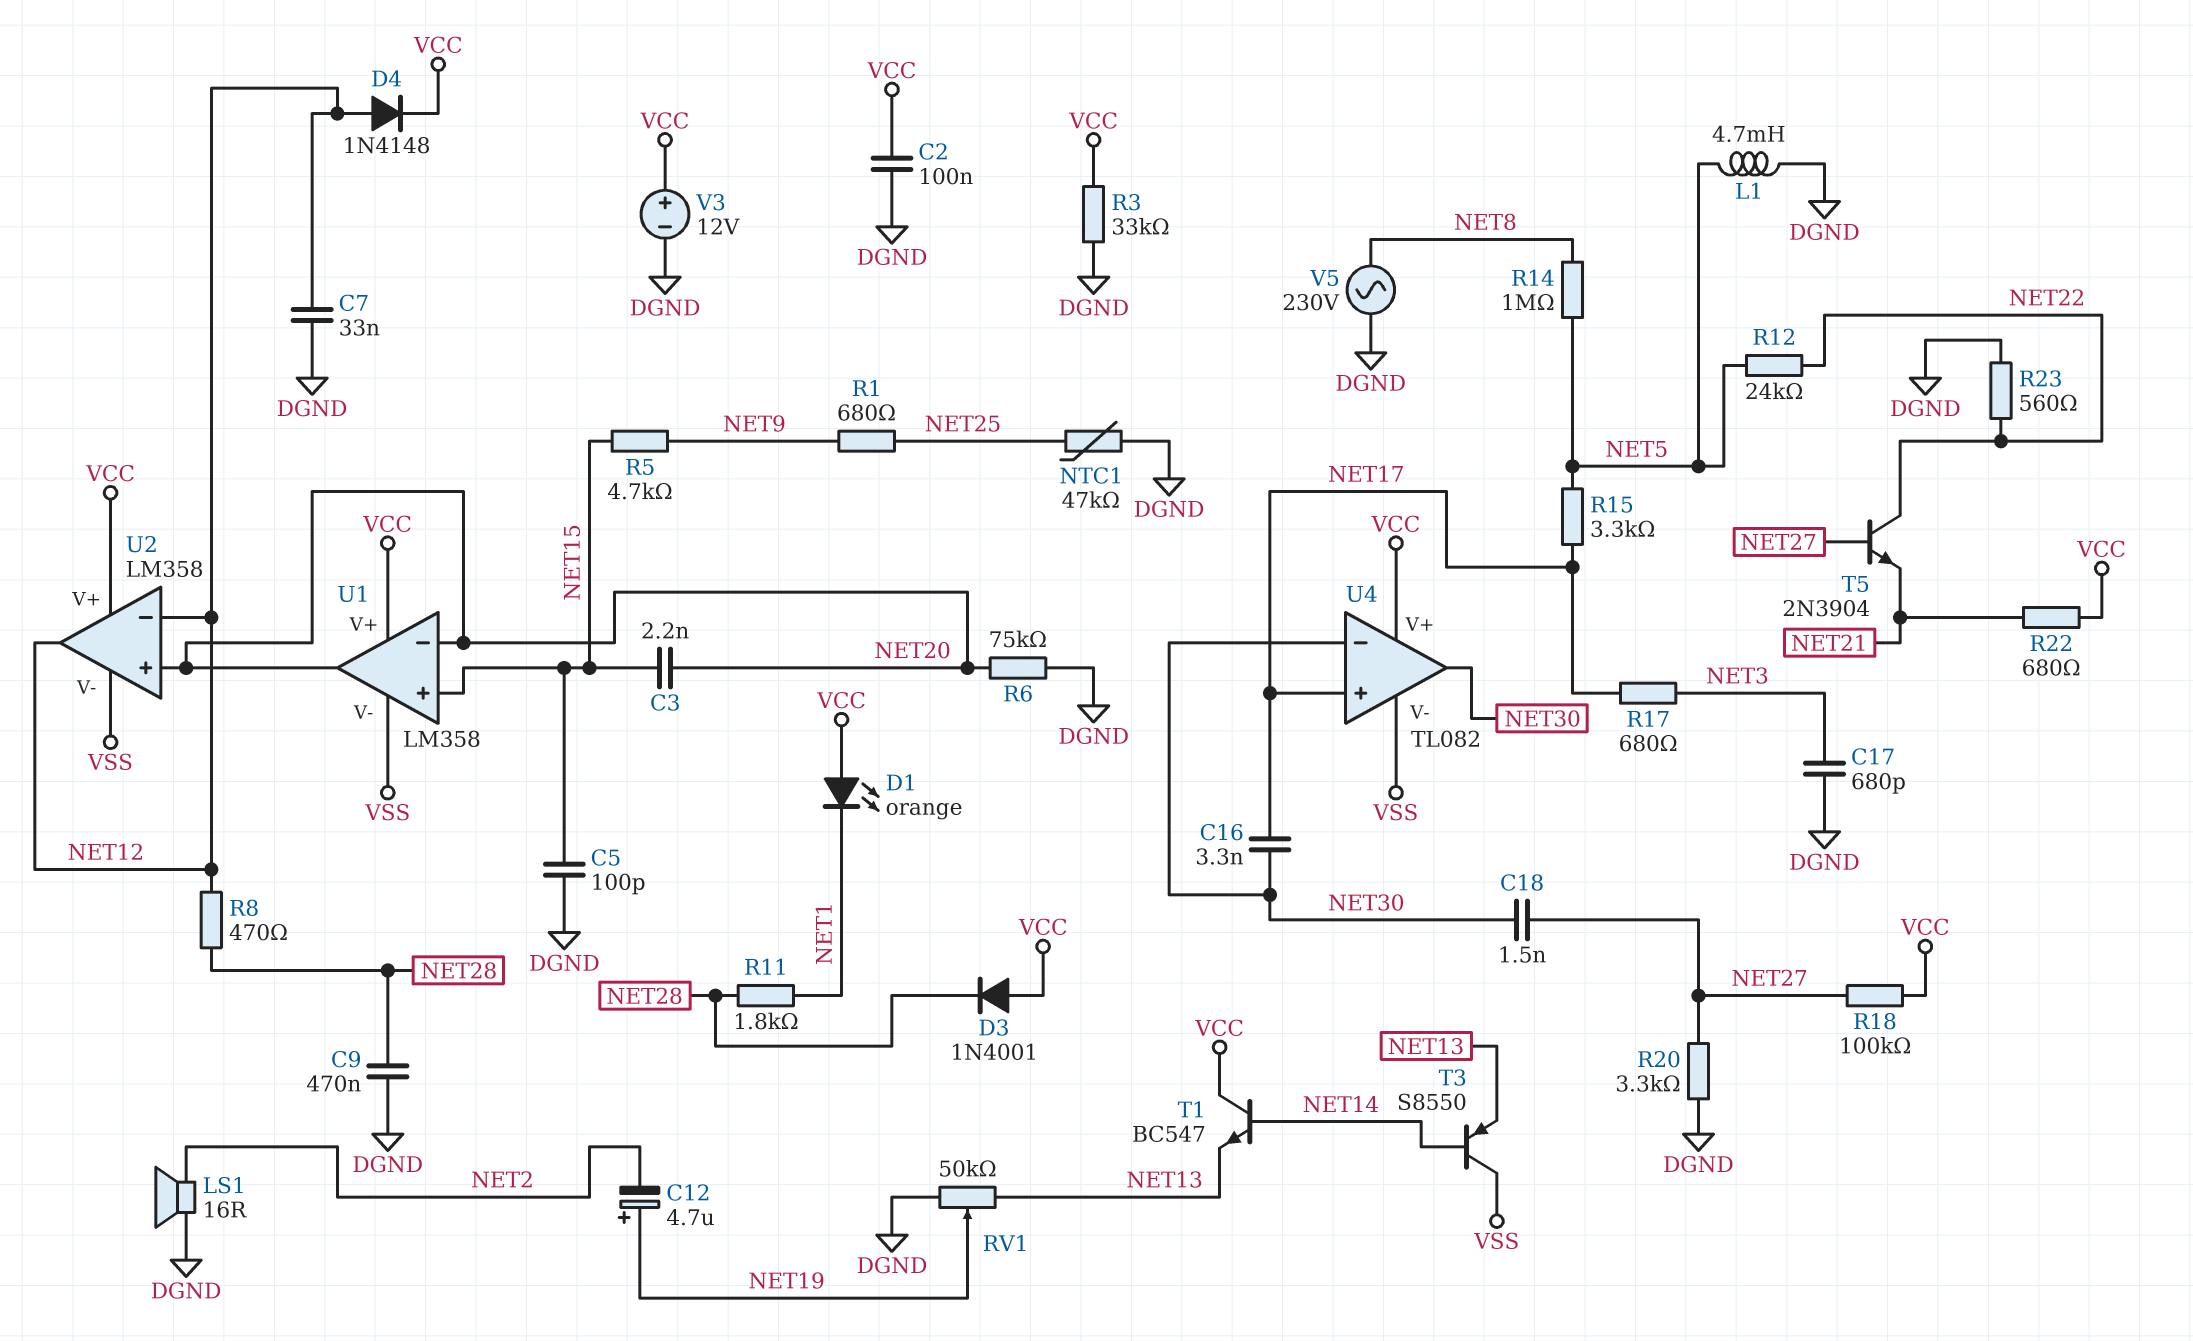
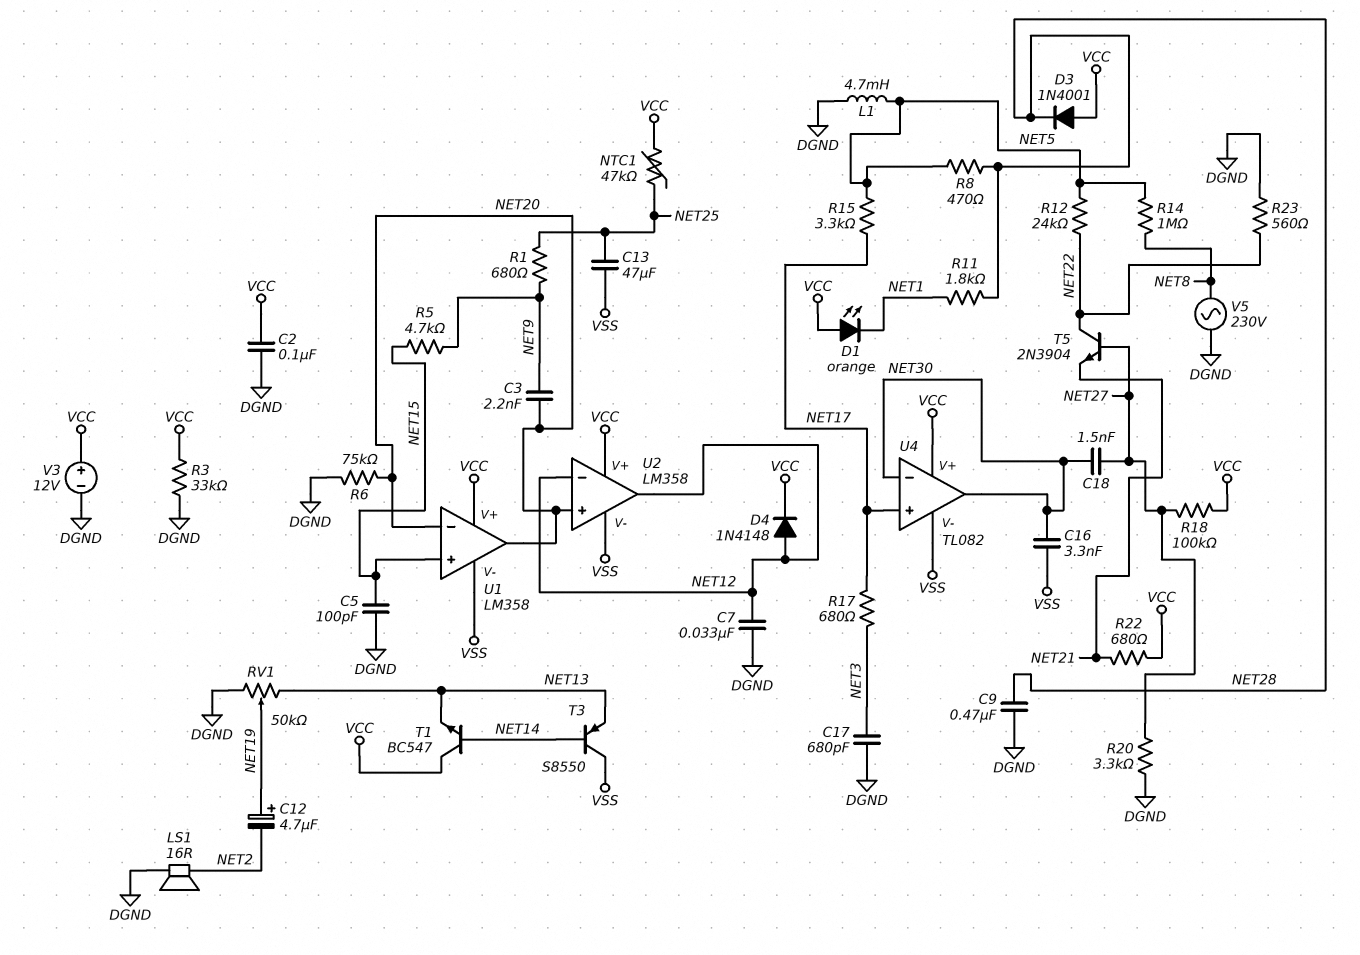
C3: 2.2nF (NET15, NET20) -> 2.2nF (NET9, NET20)
C13: none -> 47uF (NET25, VSS)
C16: 3.3nF (NET17, NET30) -> 3.3nF (NET30, VSS)
NTC1: 47k (DGND, NET25) -> 47k (NET25, VCC)
R8: 470 (NET12, NET28) -> 470 (NET5, NET28)

